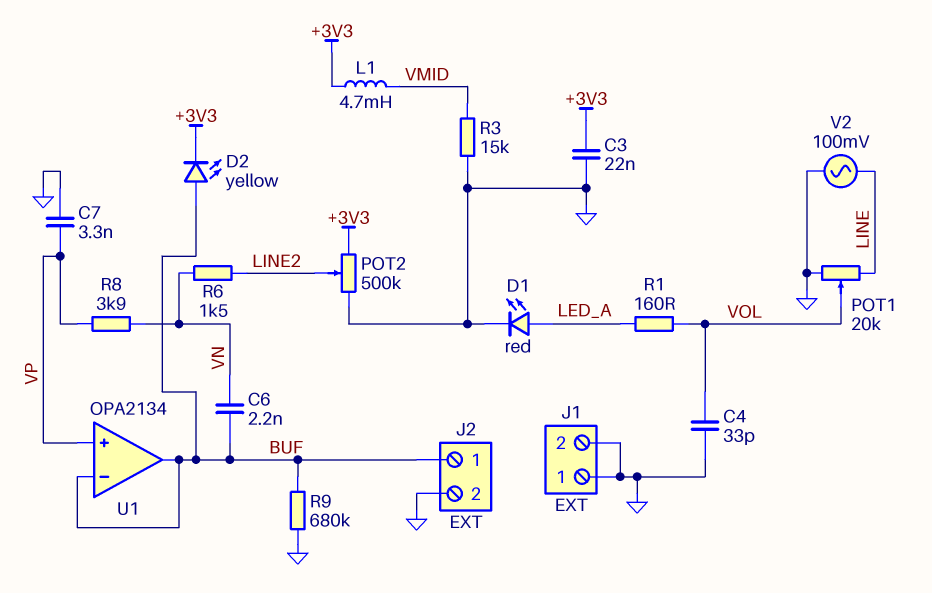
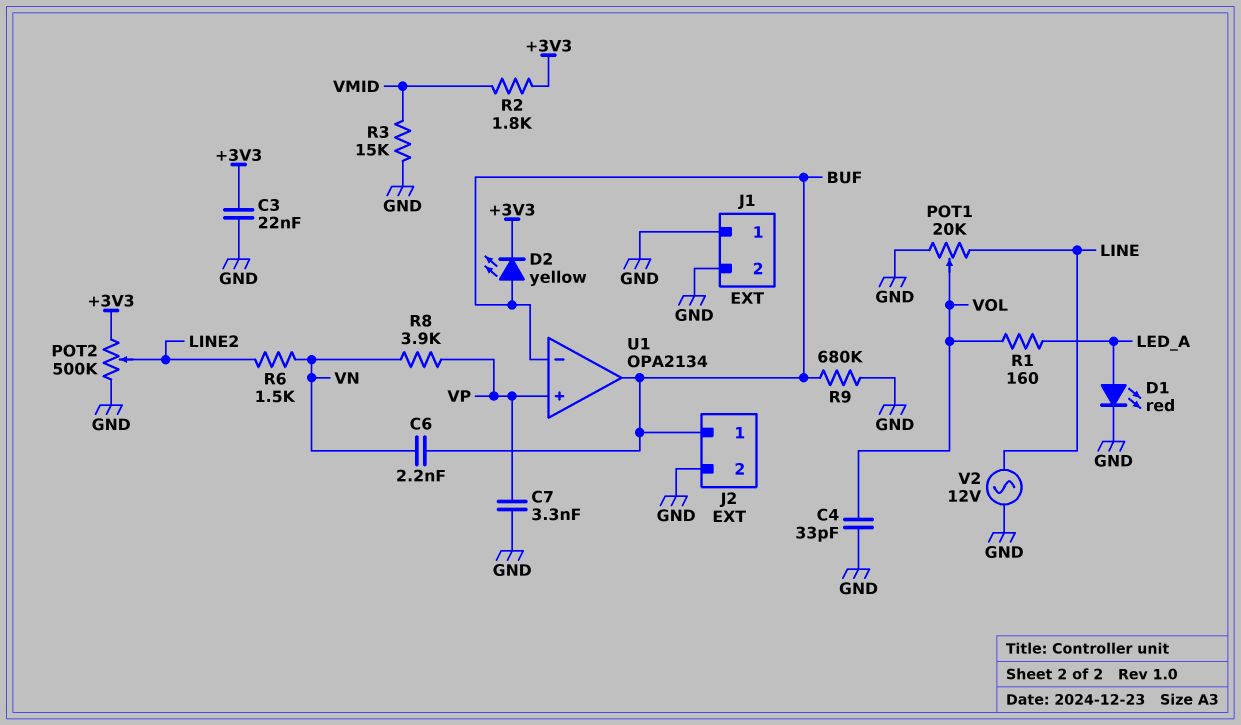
L1: 4.7mH (+3V3, VMID) -> none
R2: none -> 1.8k (+3V3, VMID)
V2: AC 100mV (GND, LINE) -> AC 12V (GND, LINE)

